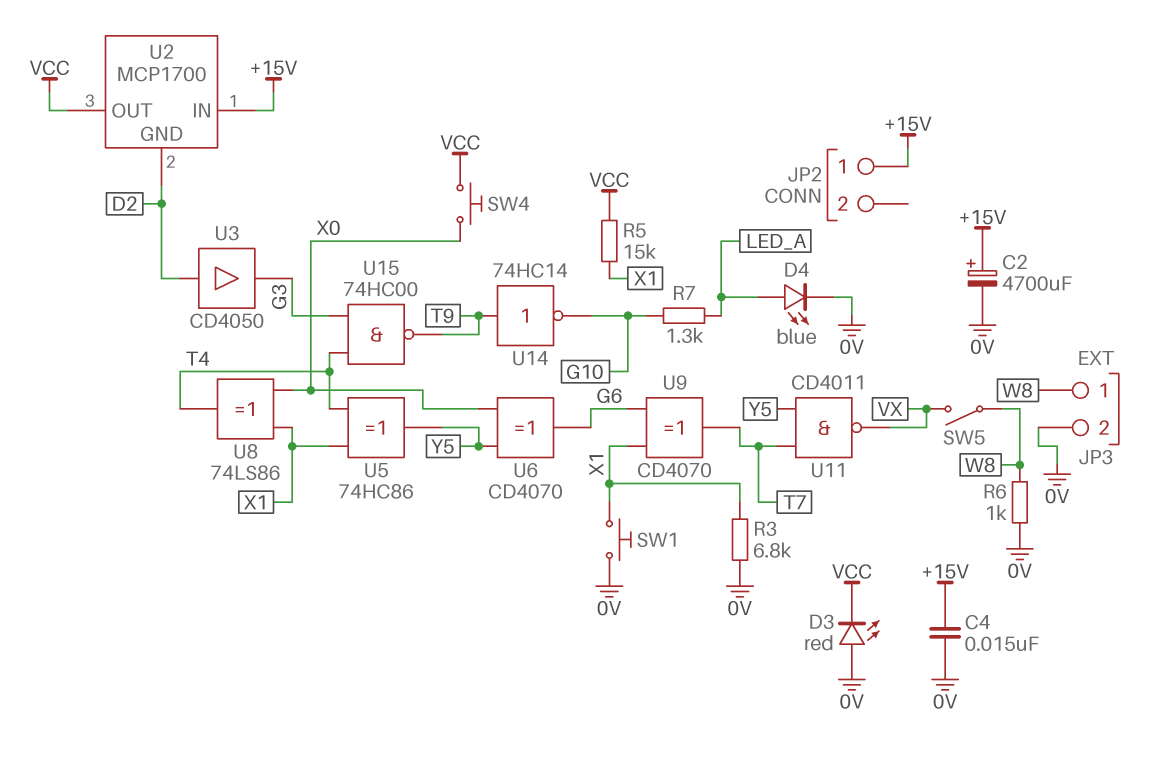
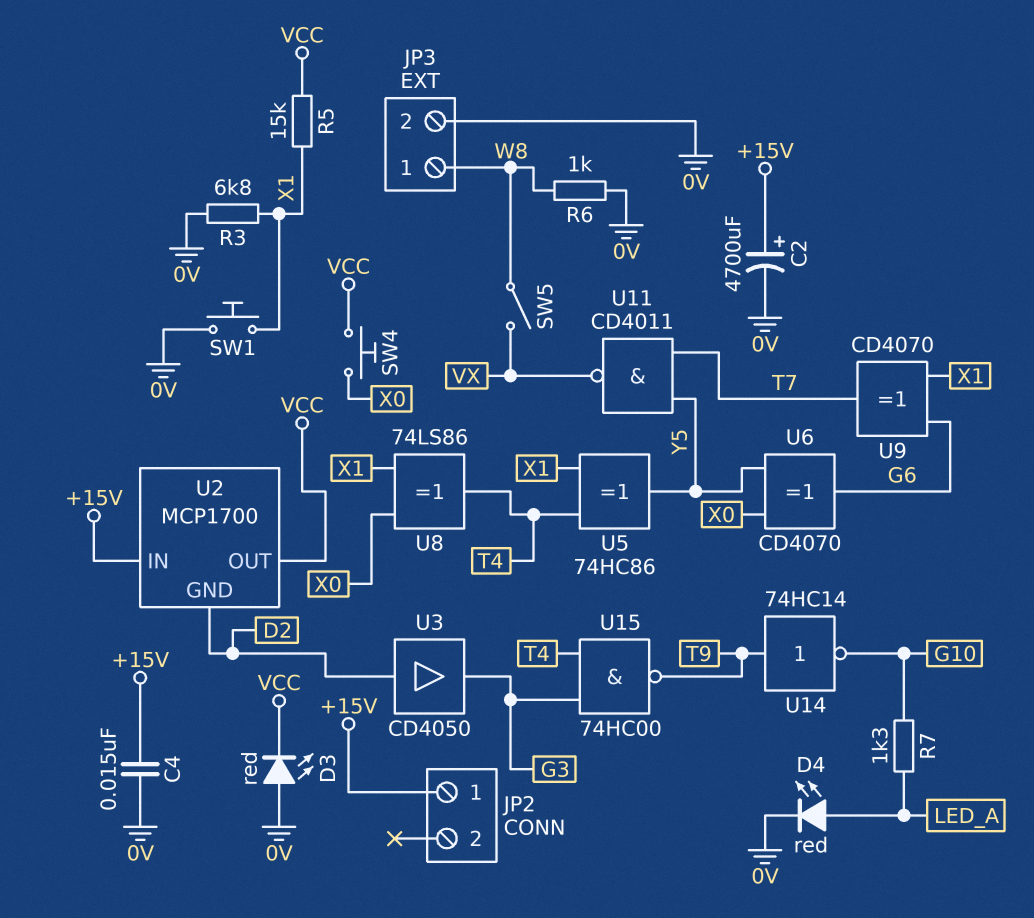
D4: LED blue (A LED_A, K 0V) -> LED red (A LED_A, K 0V)

